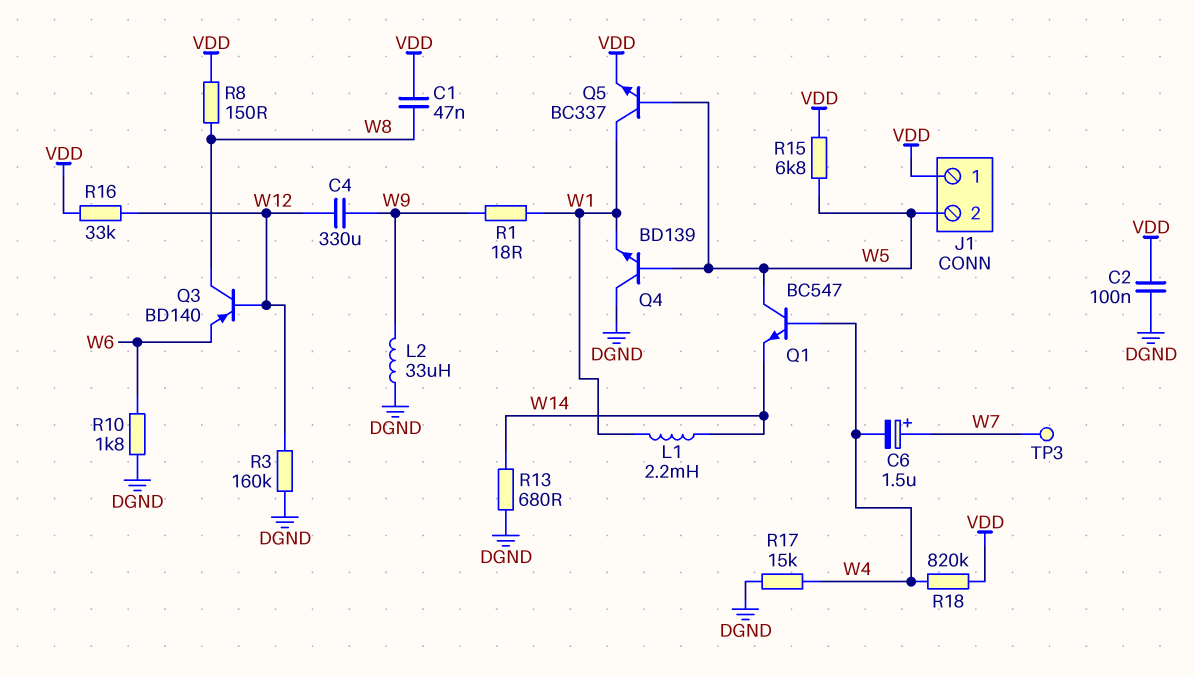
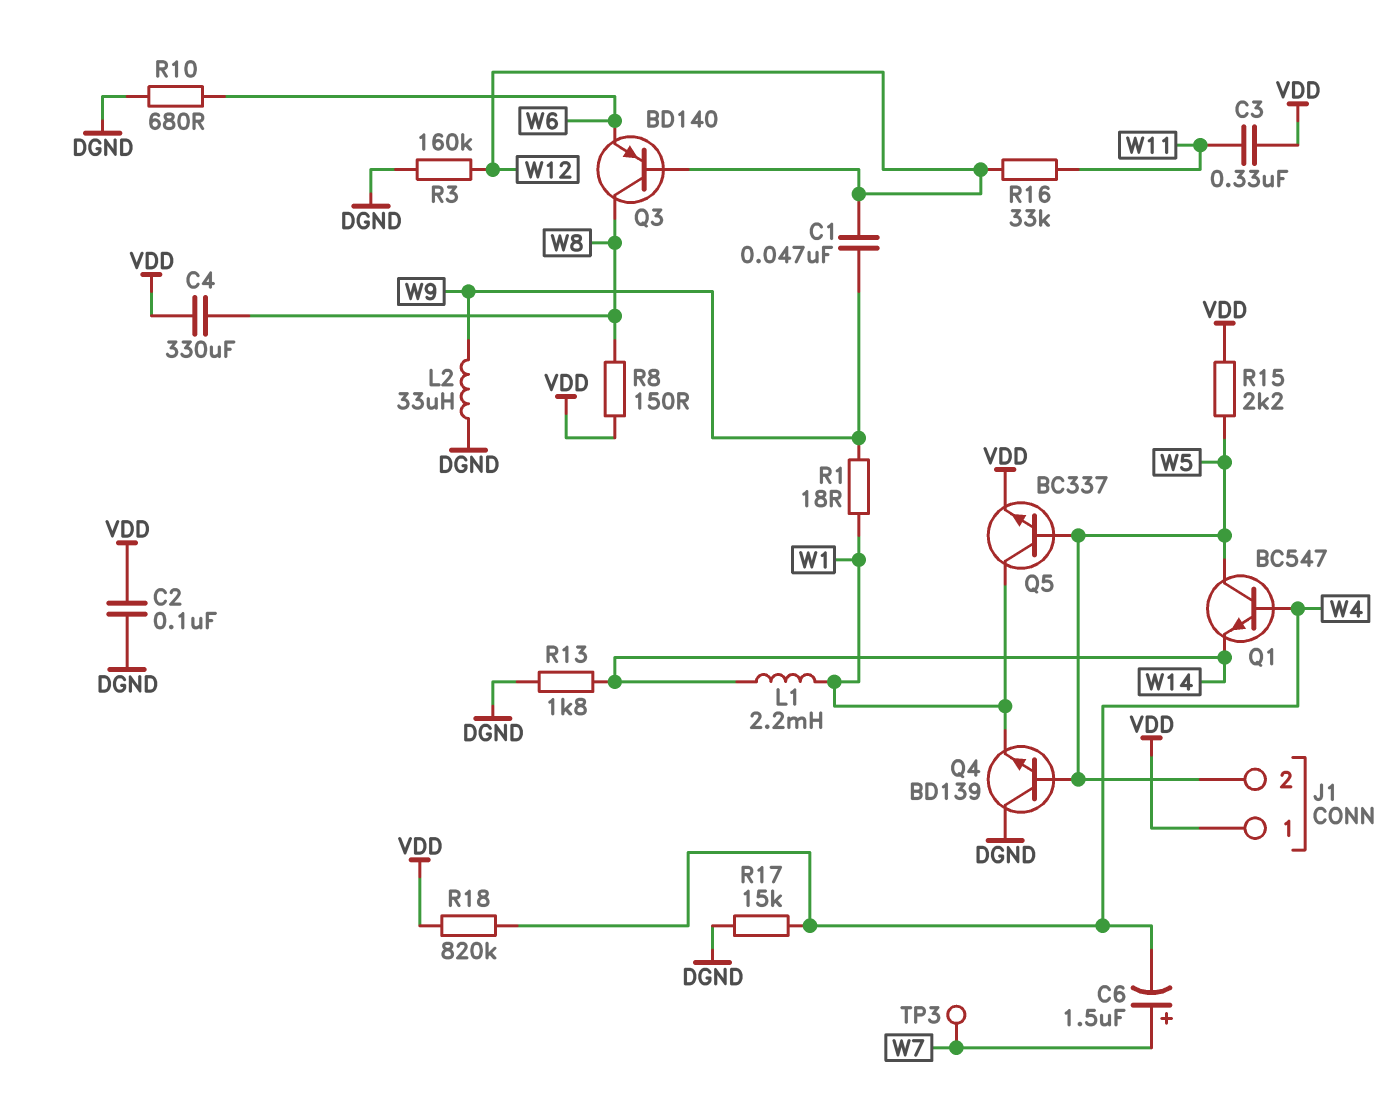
C1: 47nF (VDD, W8) -> 47nF (W9, W12)
C3: none -> 330nF (VDD, W11)
C4: 330uF (W9, W12) -> 330uF (VDD, W8)
R10: 1.8k (DGND, W6) -> 680 (DGND, W6)
R13: 680 (DGND, W14) -> 1.8k (DGND, W14)
R15: 6.8k (VDD, W5) -> 2.2k (VDD, W5)
R16: 33k (VDD, W12) -> 33k (W11, W12)

